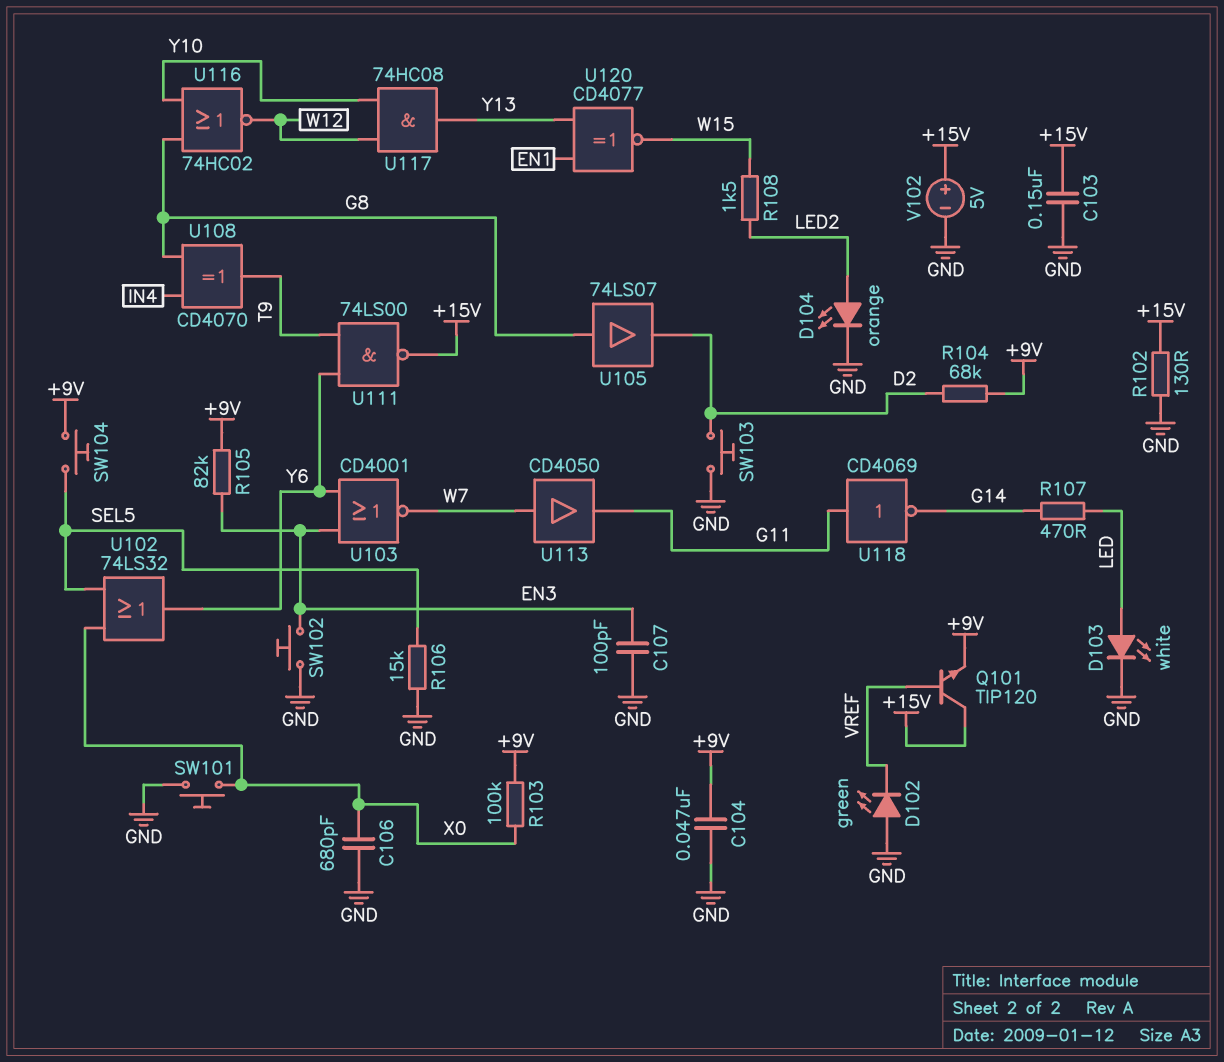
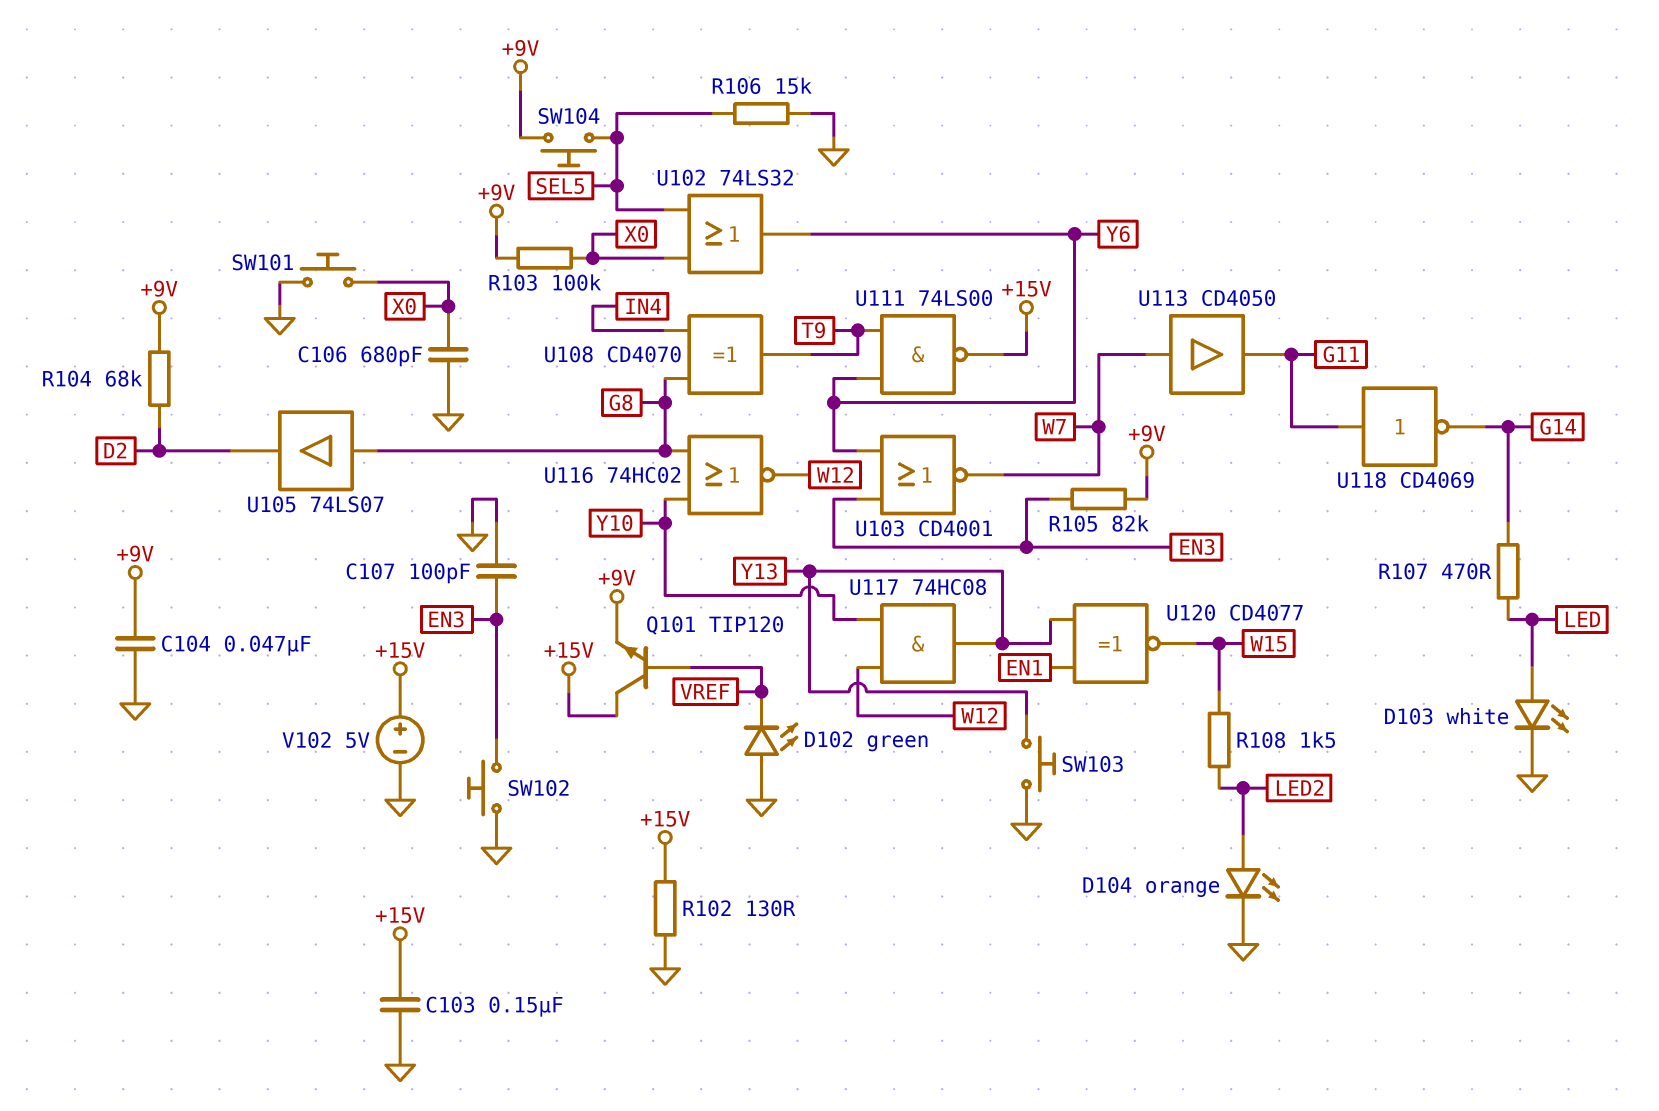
SW103: button (D2, GND) -> button (GND, Y13)

